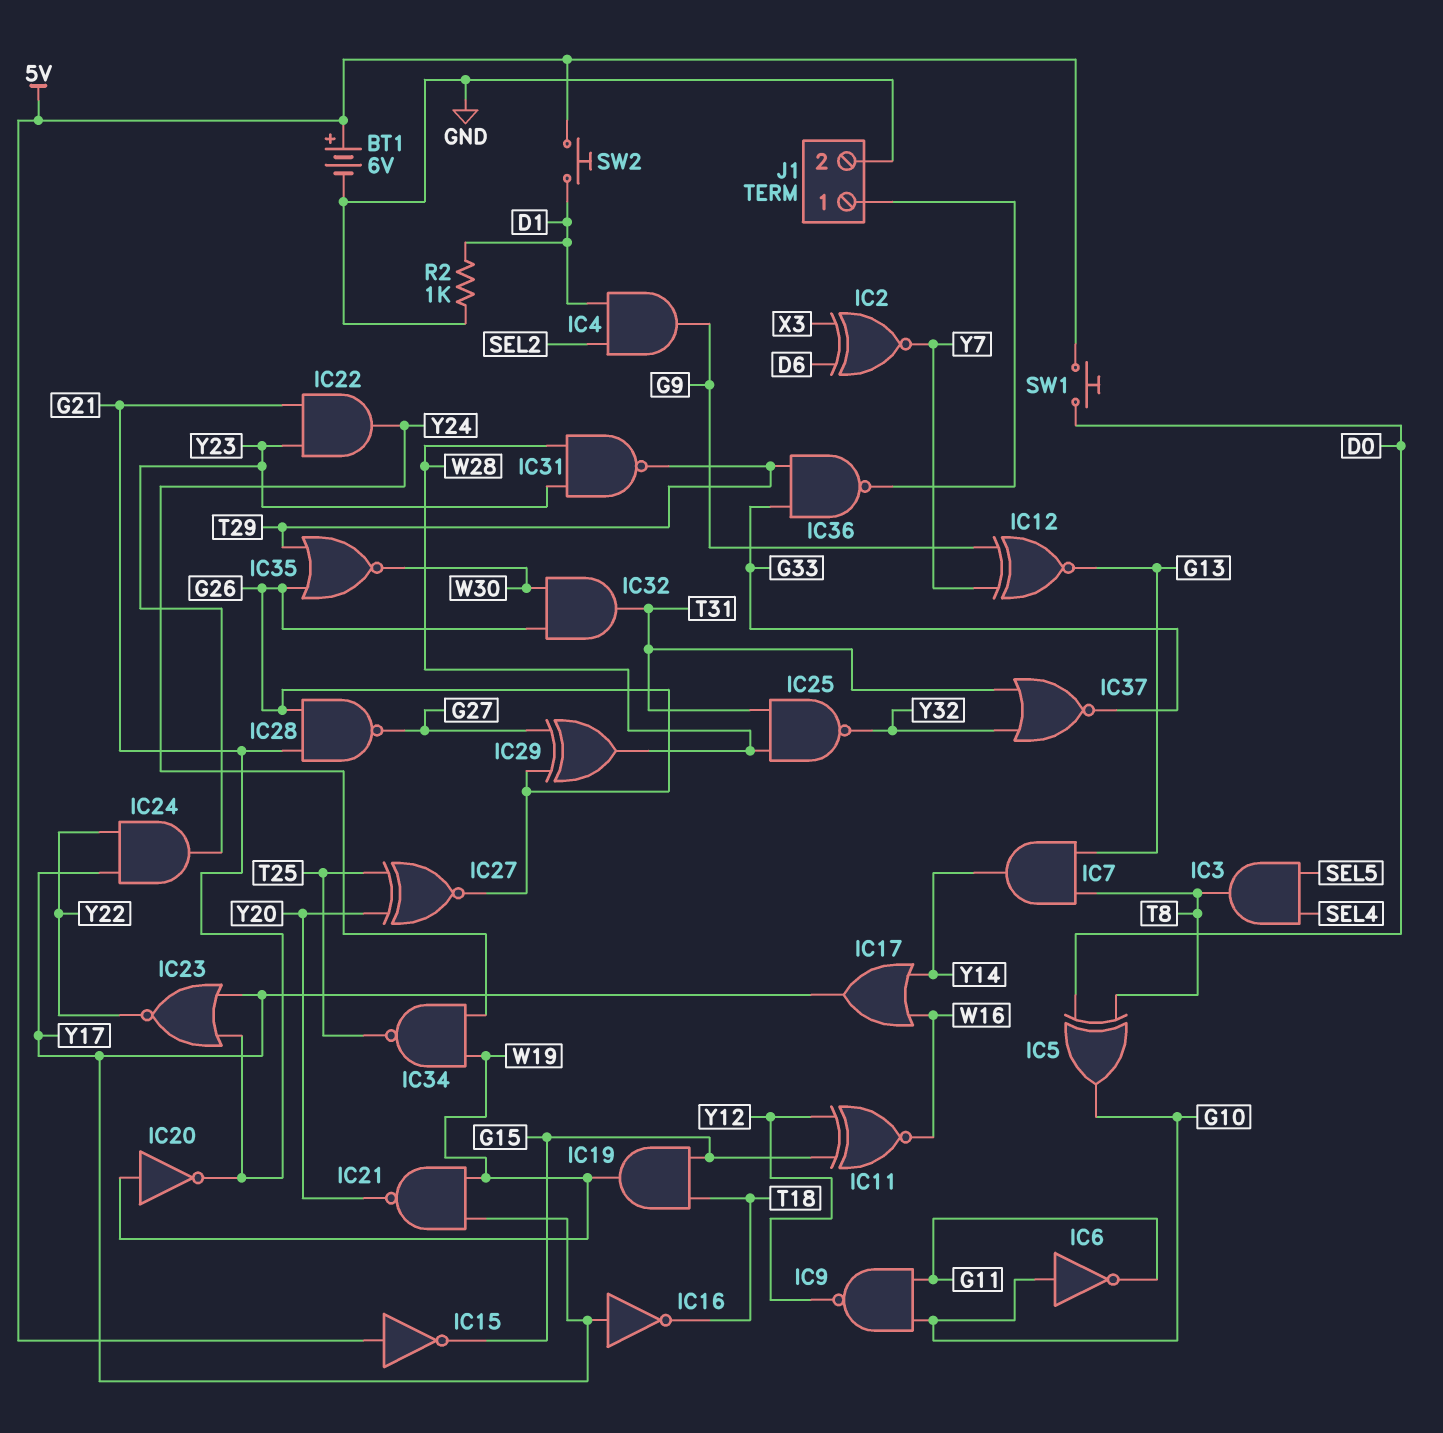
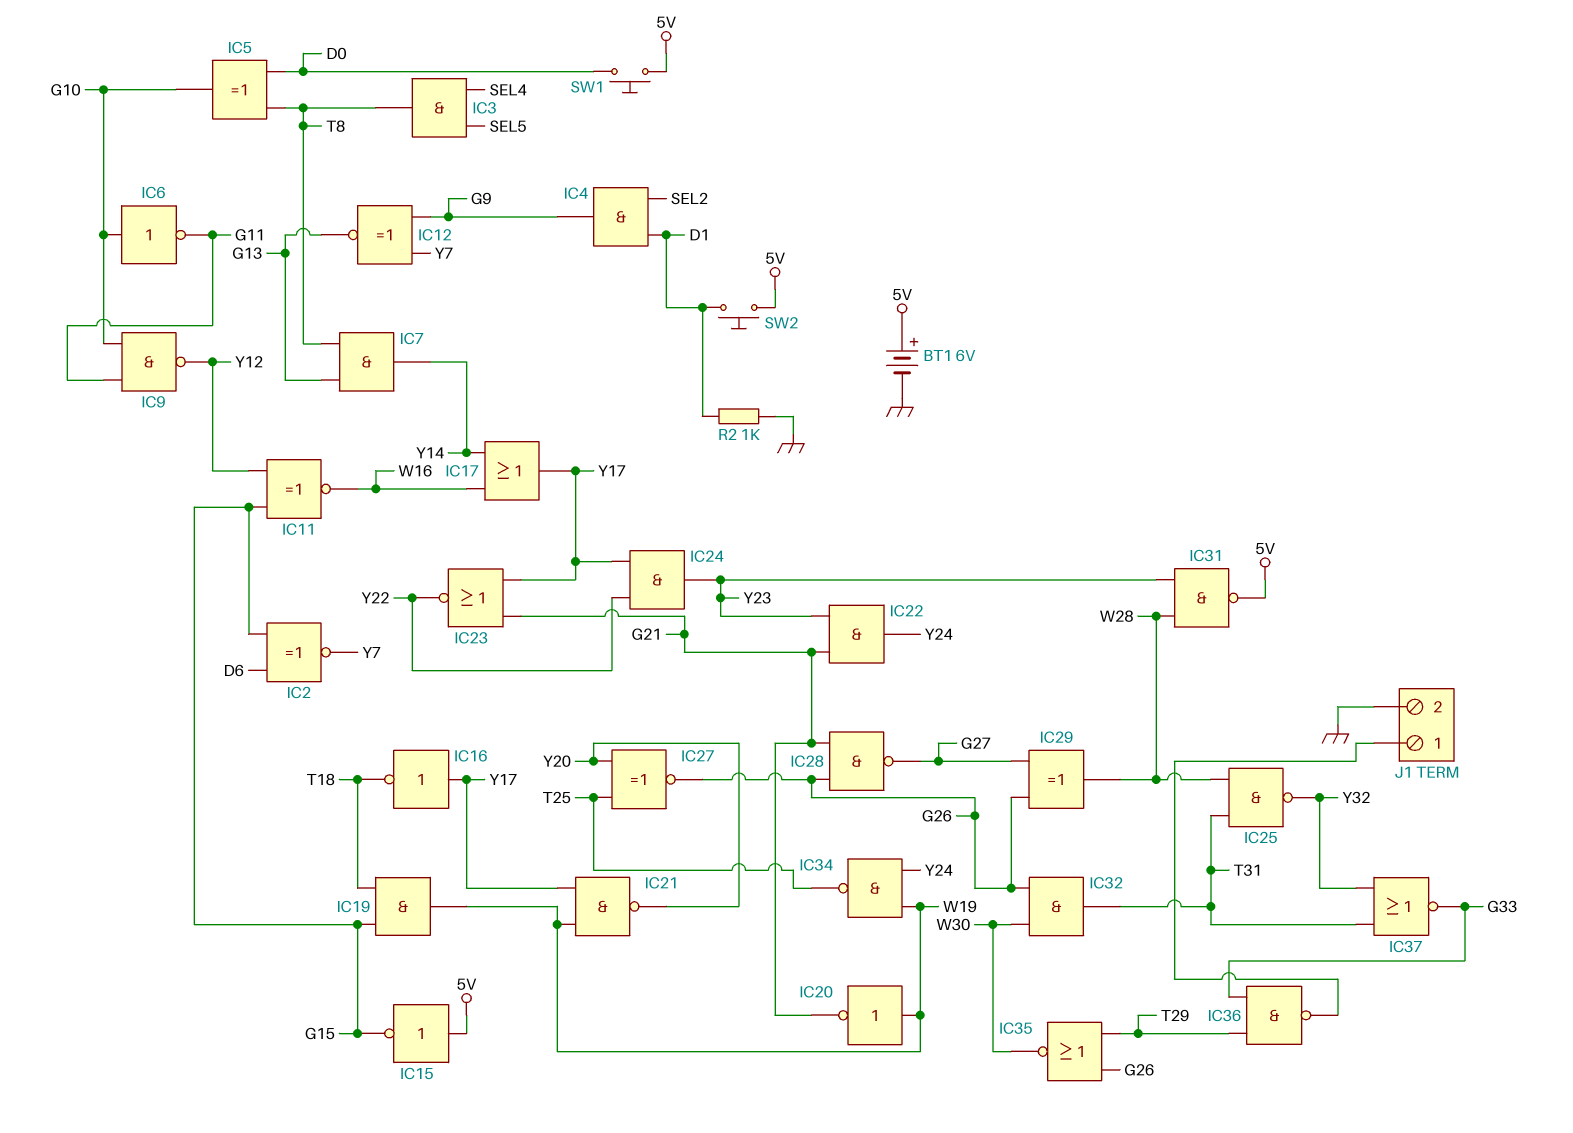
IC2: XNOR (in D6, in X3, out Y7) -> XNOR (in D6, in G15, out Y7)
IC31: NAND (in W28, in Y23, out T29) -> NAND (in W28, in Y23, out 5V)

